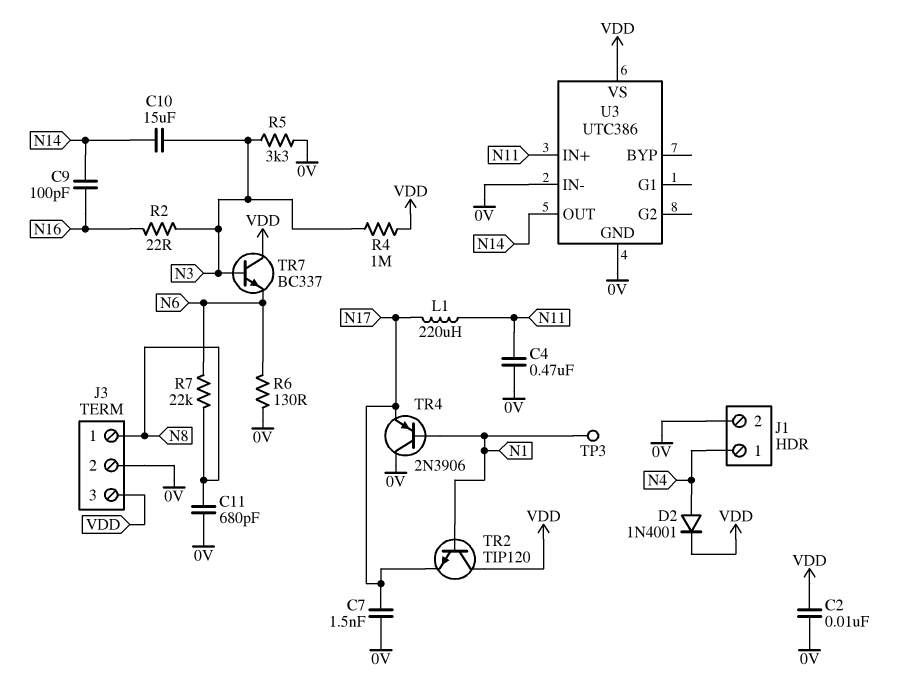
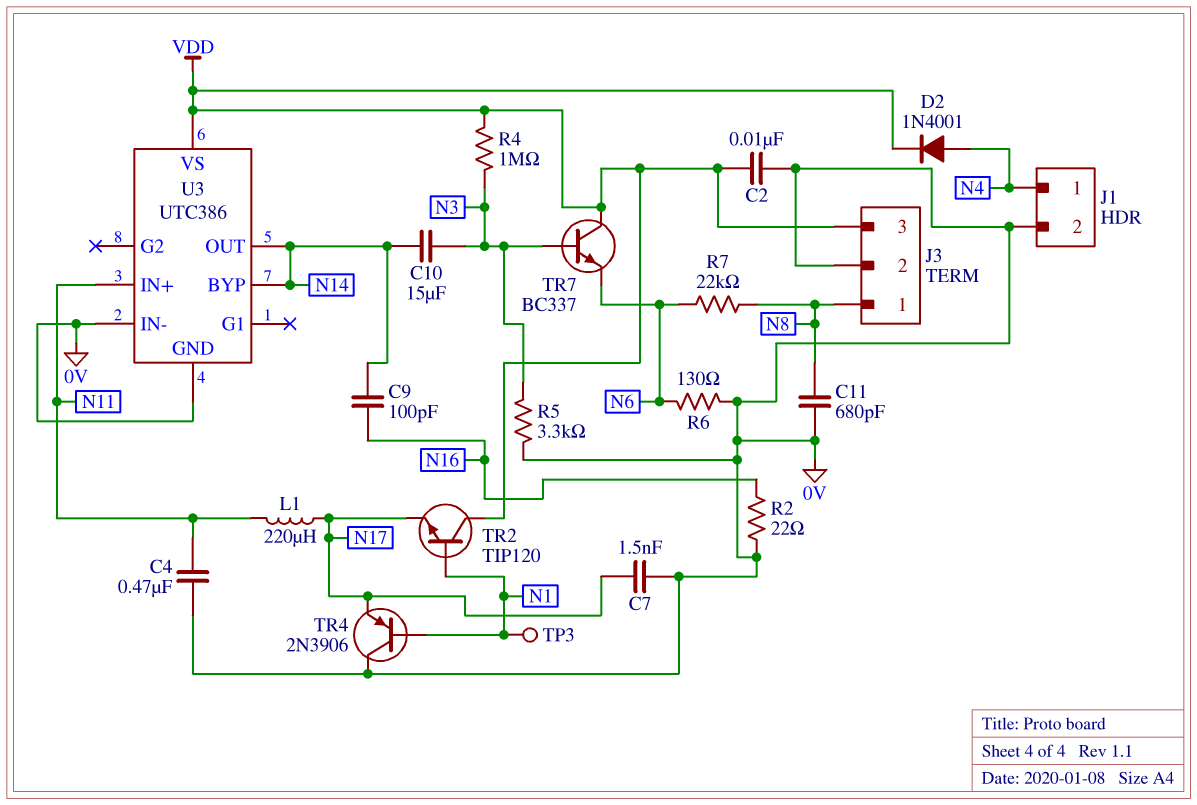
R2: 22 (N3, N16) -> 22 (0V, N16)
U3 pin BYP: none -> N14

